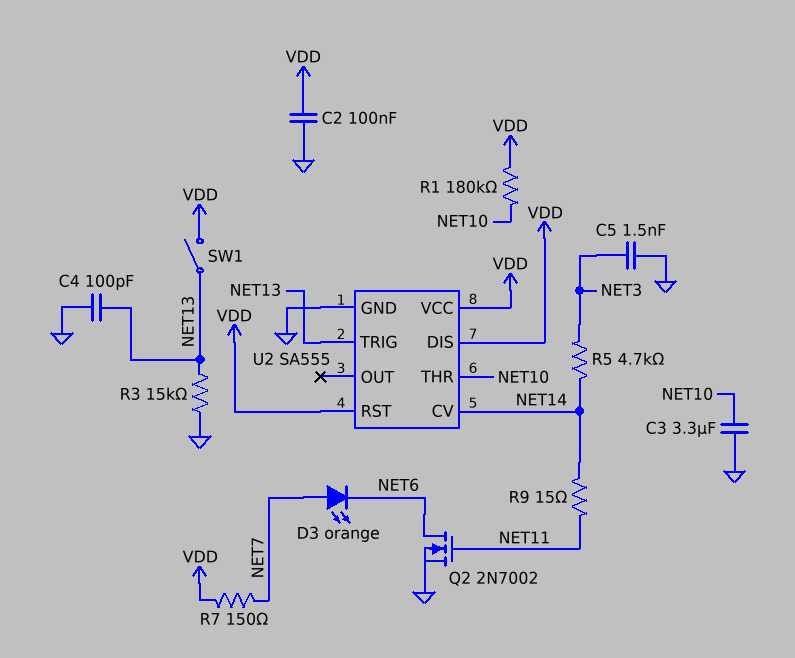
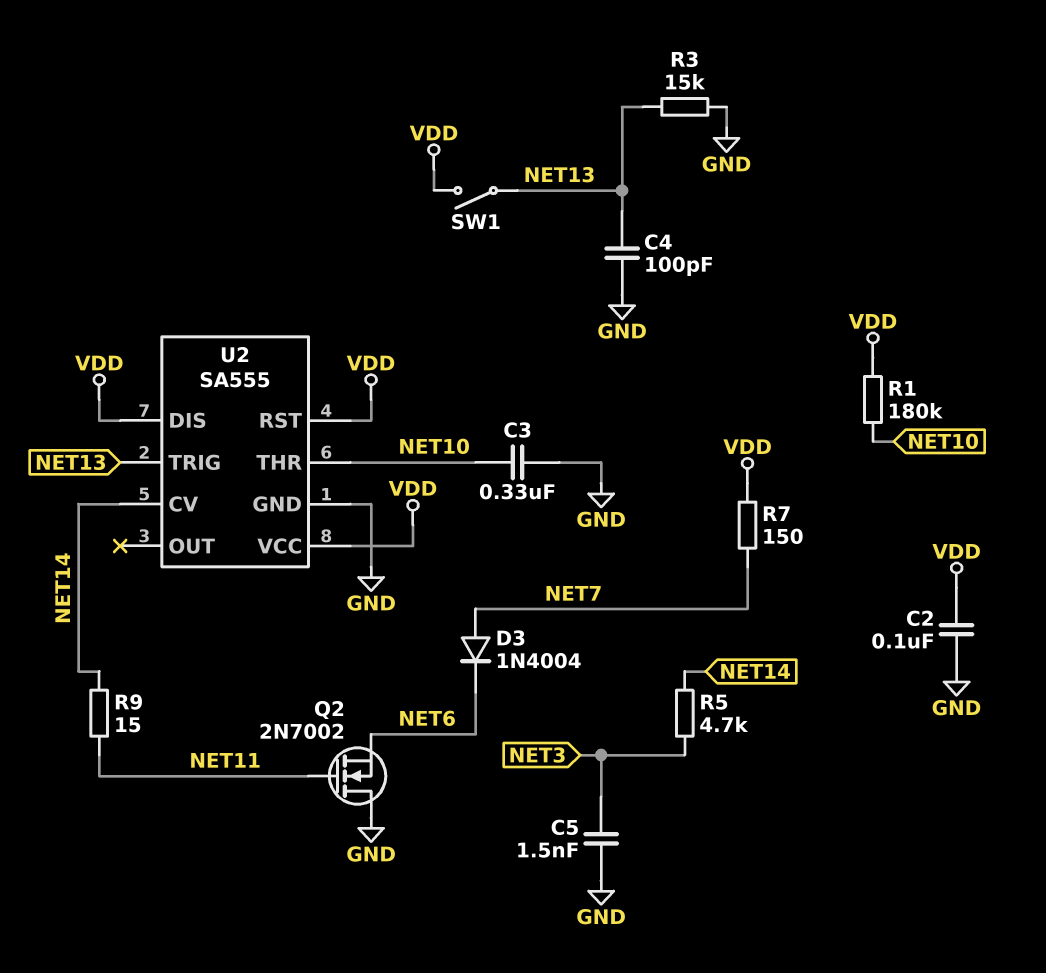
C3: 3.3uF (GND, NET10) -> 330nF (GND, NET10)
D3: LED orange (A NET7, K NET6) -> diode 1N4004 (A NET7, K NET6)
Q2: NMOS 2N7002 (G NET11, D NET6, S GND) -> NMOS 2N7002 (G NET11, D GND, S NET6)

